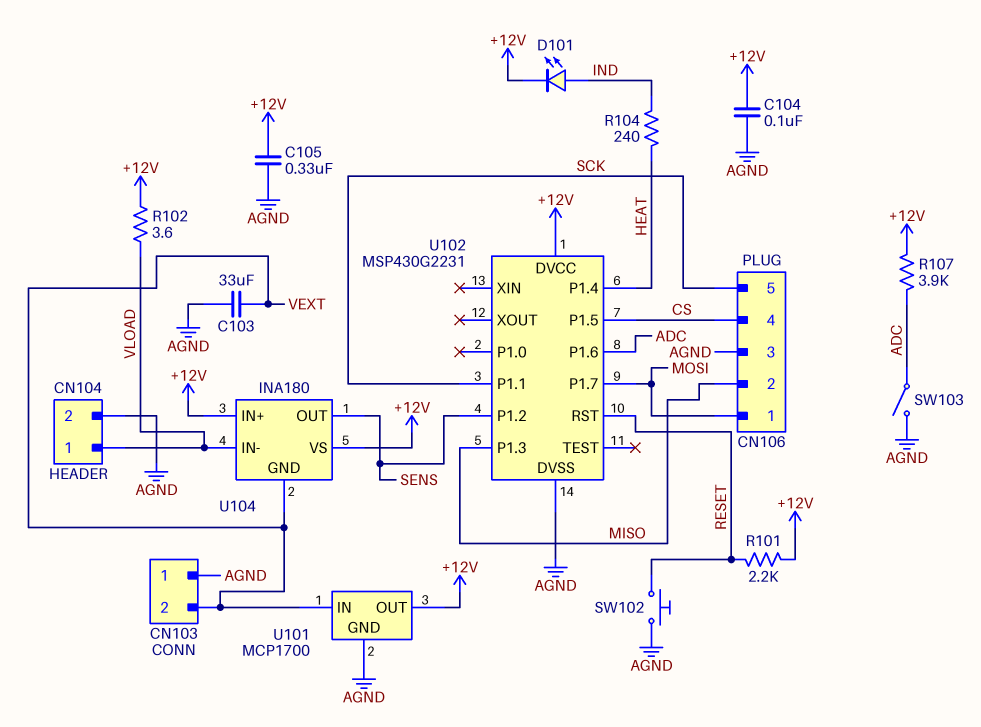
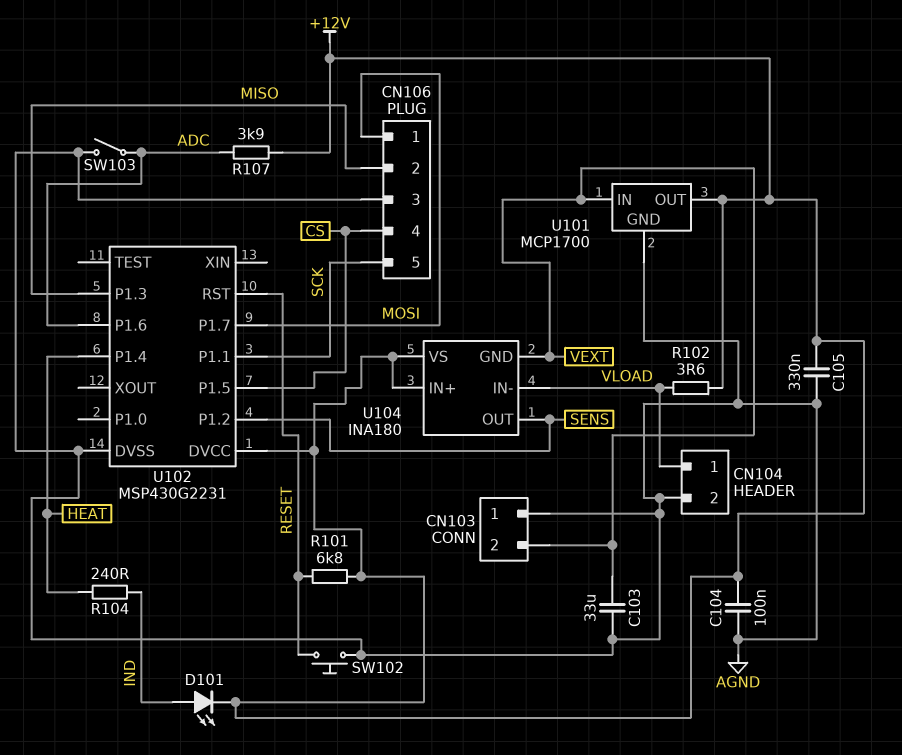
R101: 2.2k (+12V, RESET) -> 6.8k (+12V, RESET)

